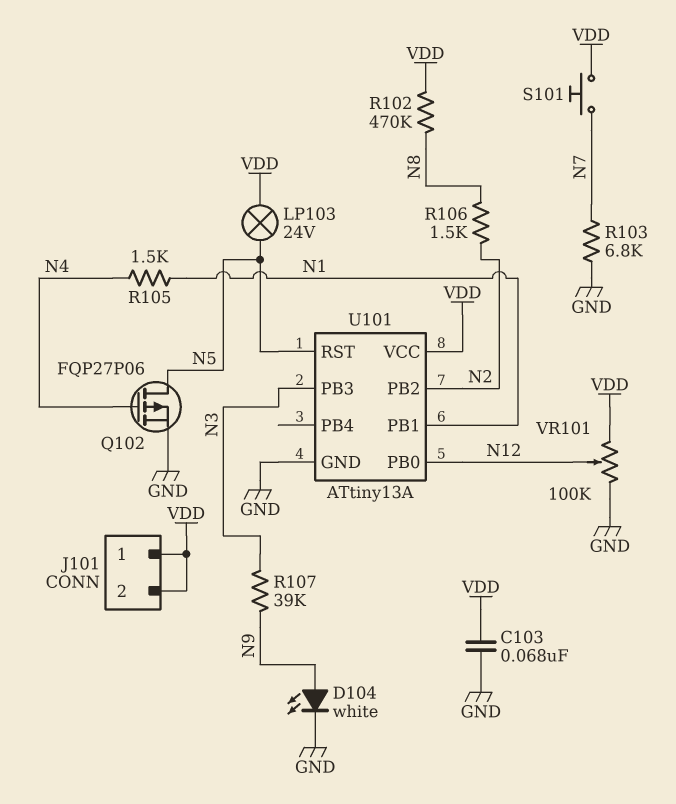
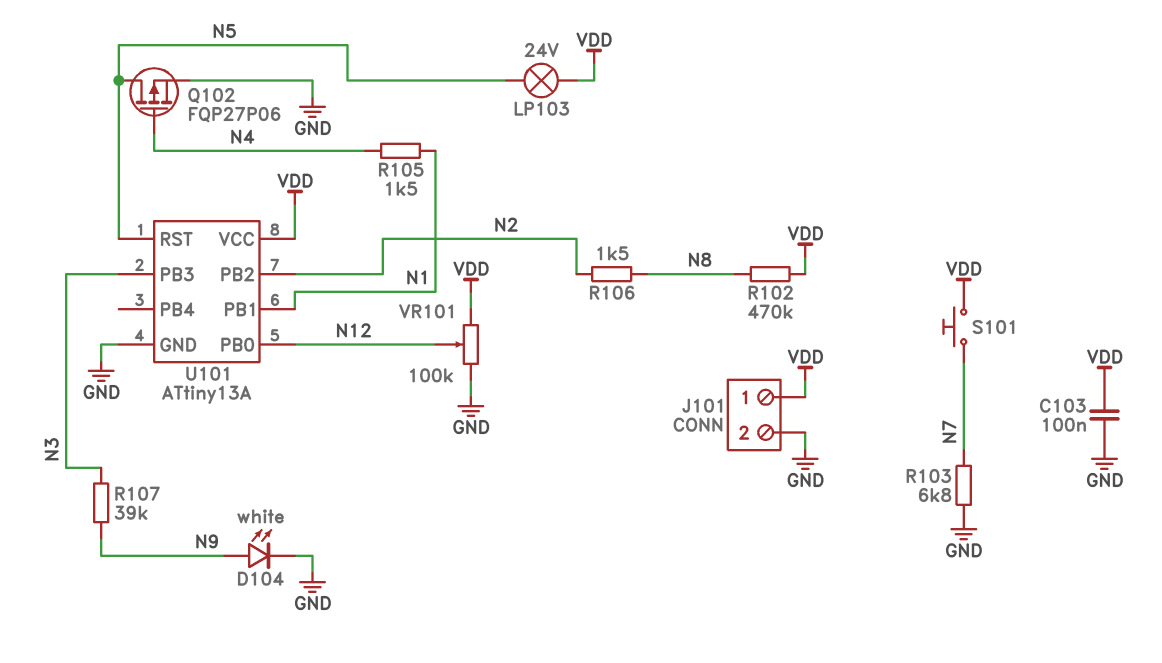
C103: 68nF (GND, VDD) -> 100nF (GND, VDD)
J101 pin 2: VDD -> GND

